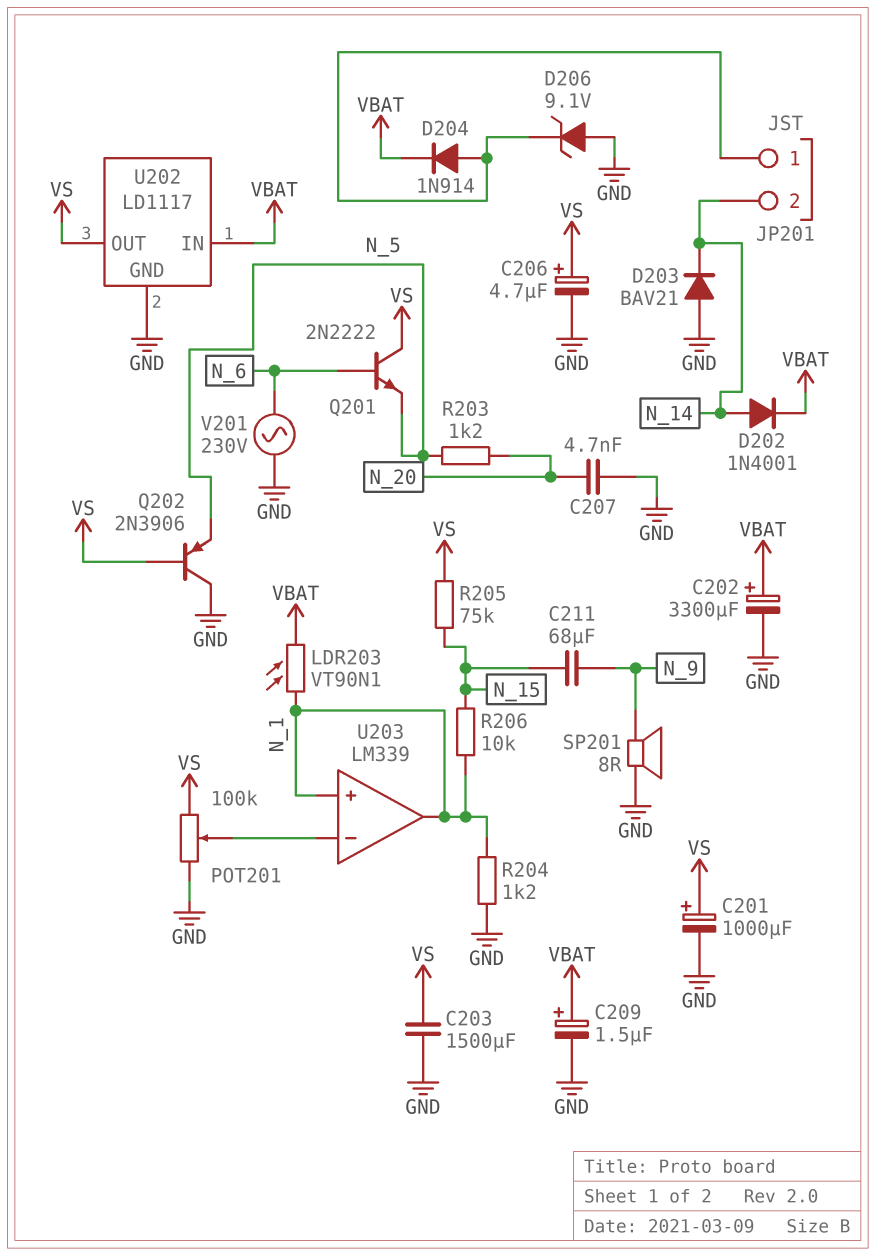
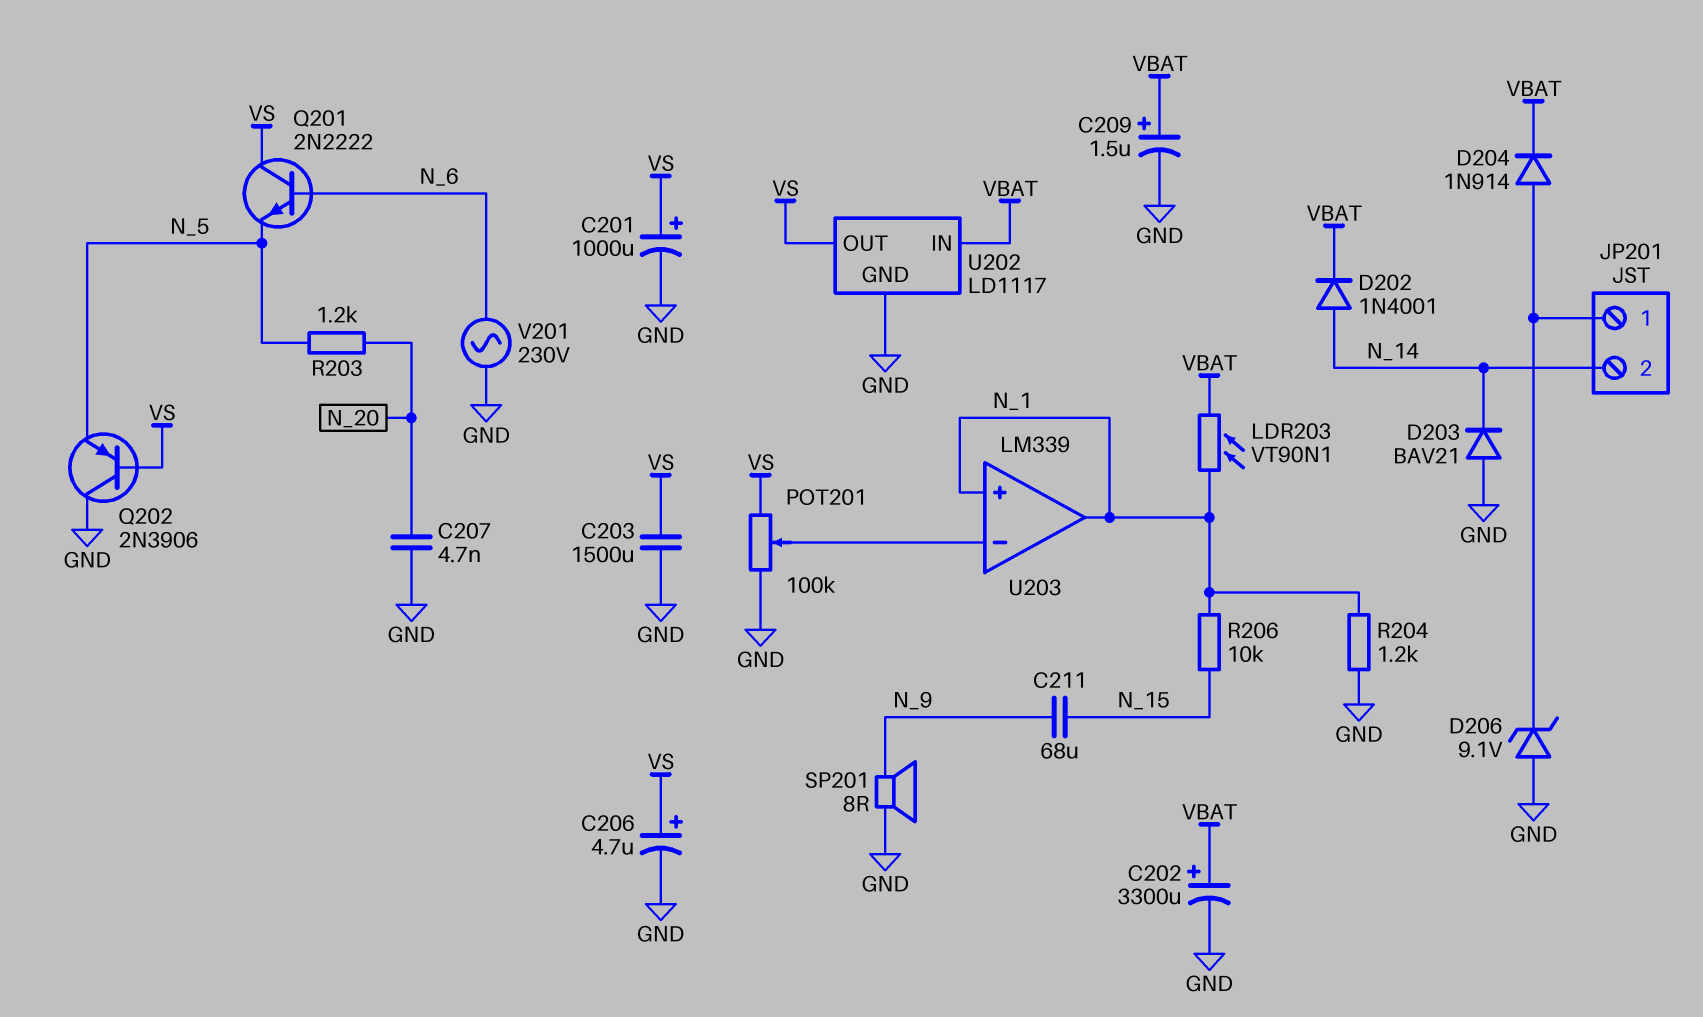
R205: 75k (N_15, VS) -> none

